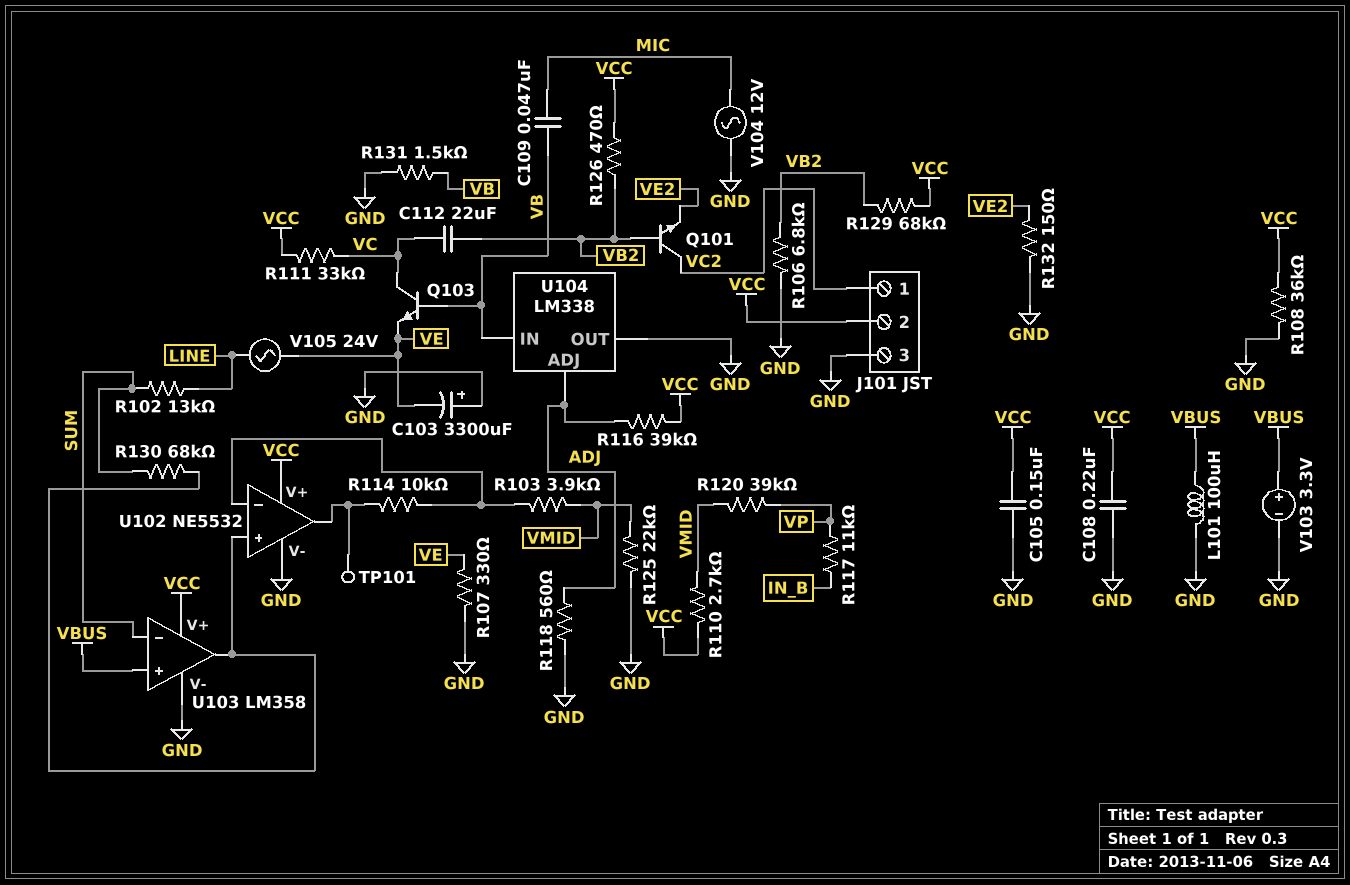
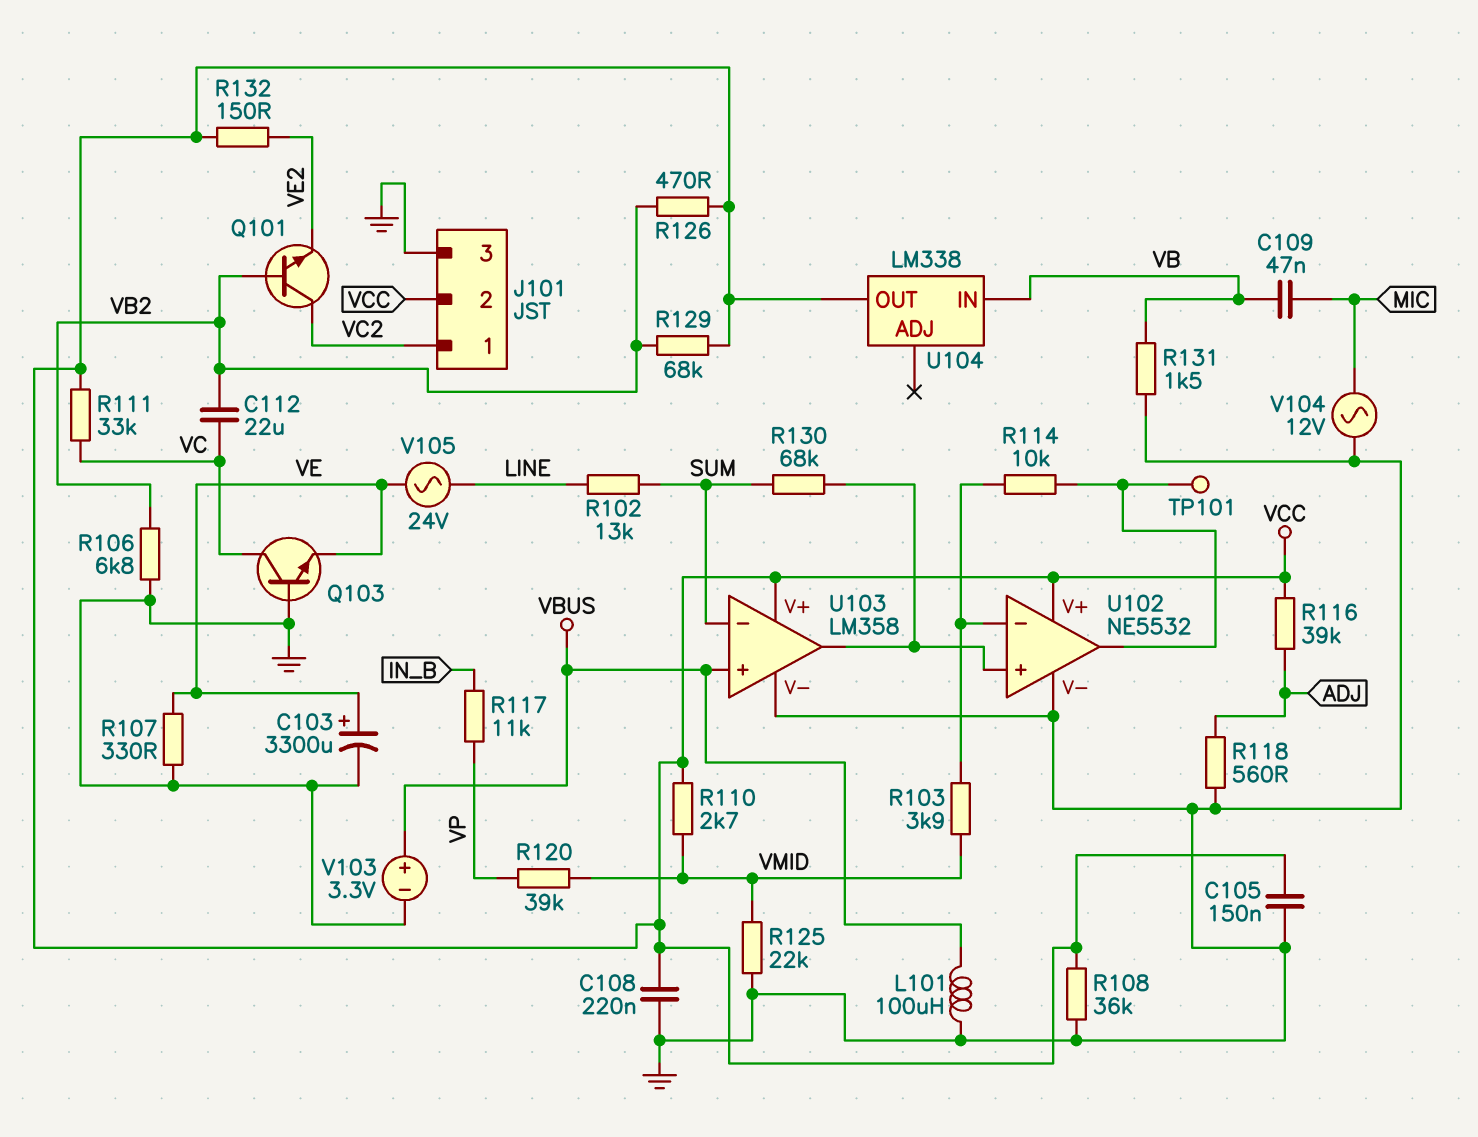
C103: 3300uF (plus GND, minus VE) -> 3300uF (plus VE, minus GND)
Q103: NPN (B VB, C VC, E VE) -> NPN (B GND, C VC, E VE)
R132: 150 (GND, VE2) -> 150 (VCC, VE2)
U104 pin ADJ: ADJ -> none
U104 pin OUT: GND -> VCC

